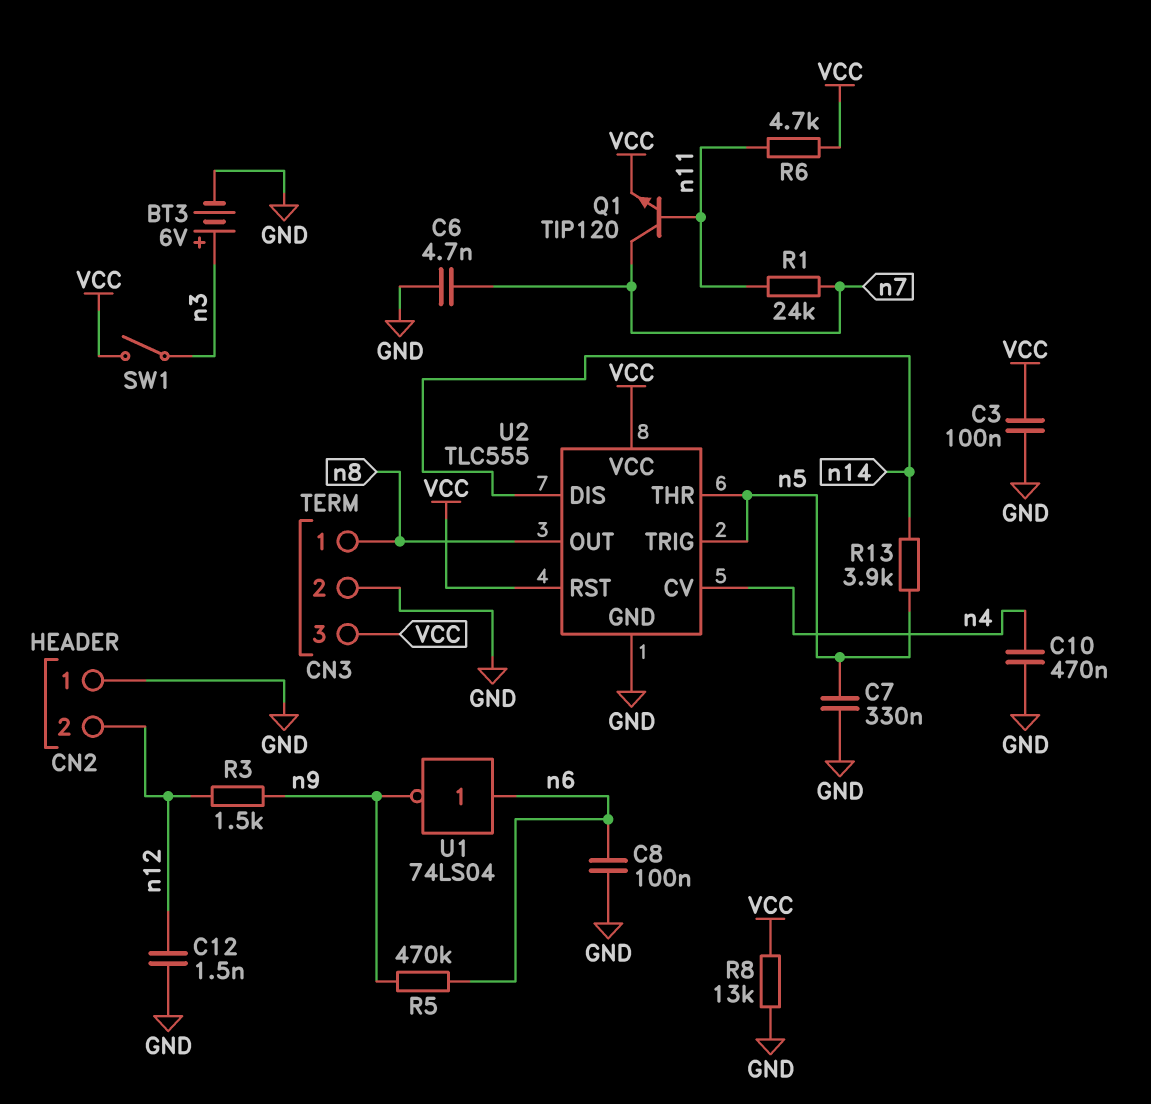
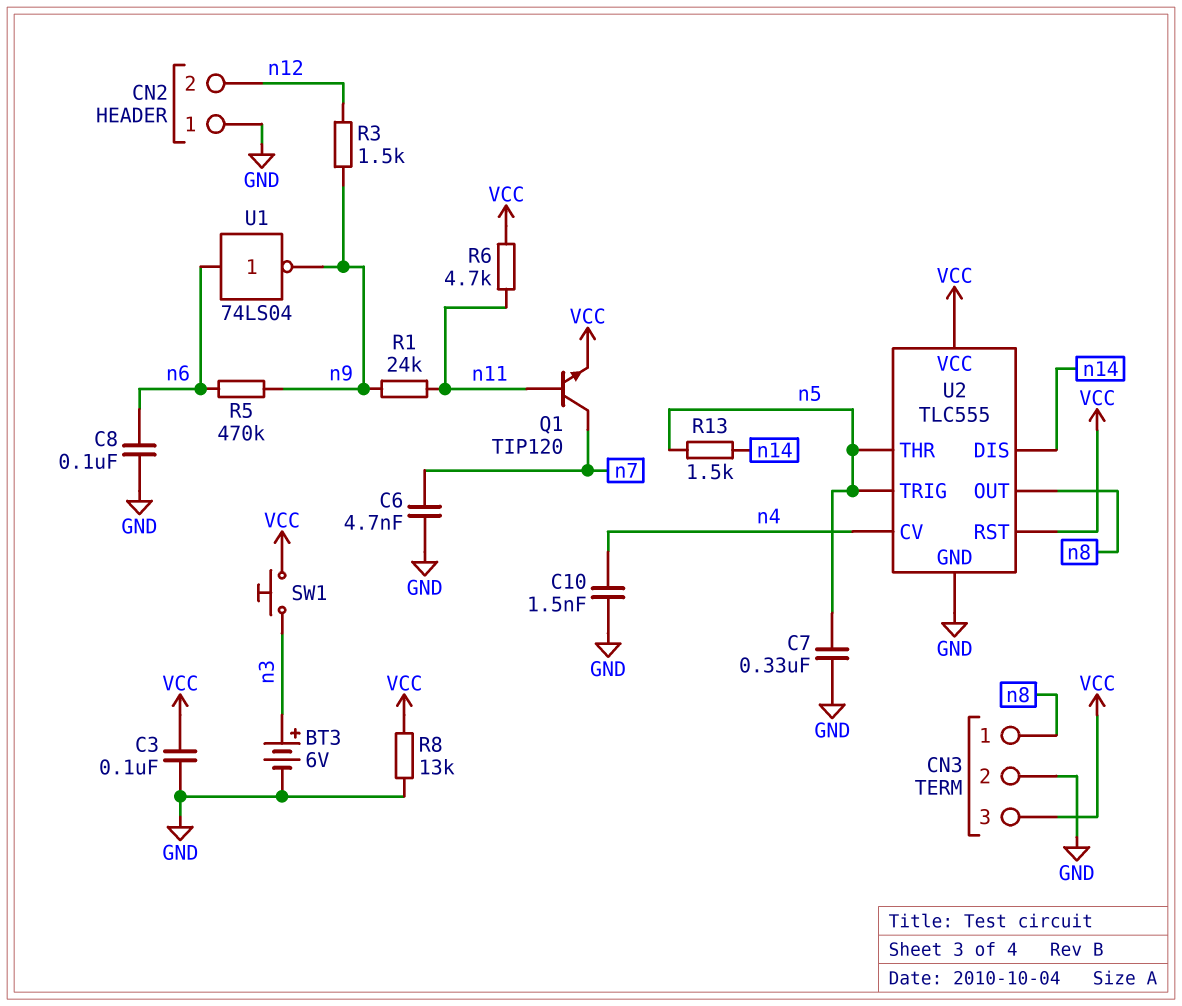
C10: 470nF (GND, n4) -> 1.5nF (GND, n4)
C12: 1.5nF (GND, n12) -> none
R1: 24k (n7, n11) -> 24k (n9, n11)
R13: 3.9k (n5, n14) -> 1.5k (n5, n14)
SW1: switch (VCC, n3) -> button (VCC, n3)

